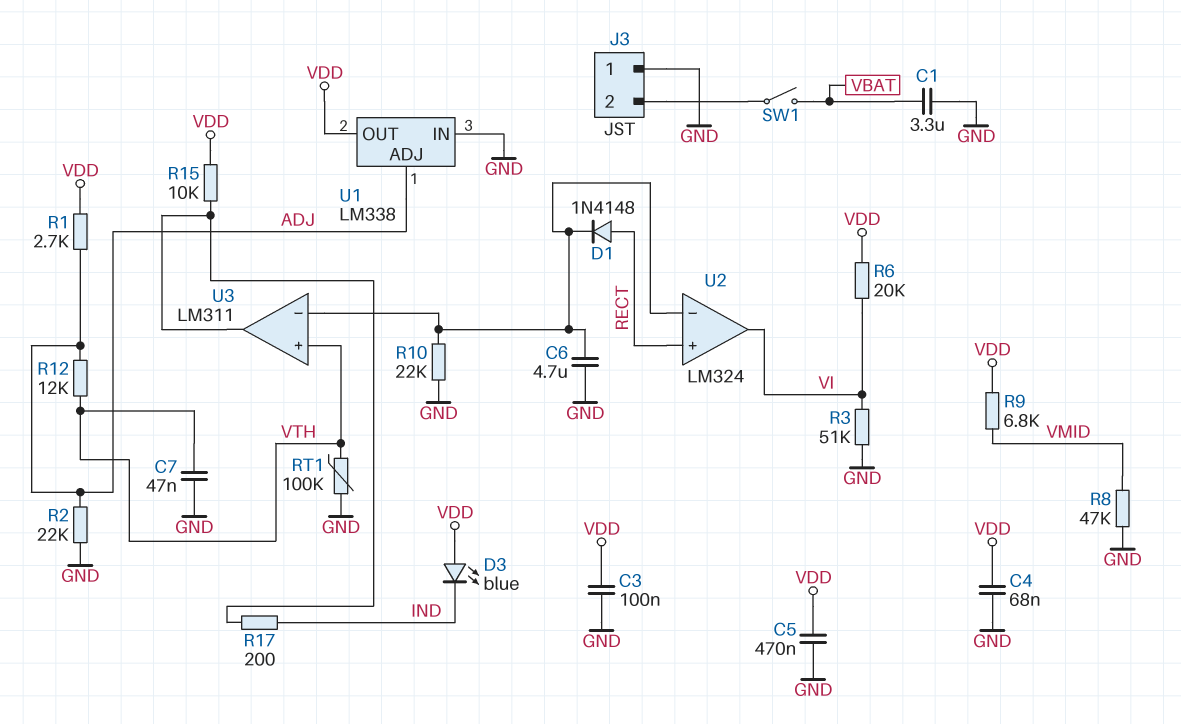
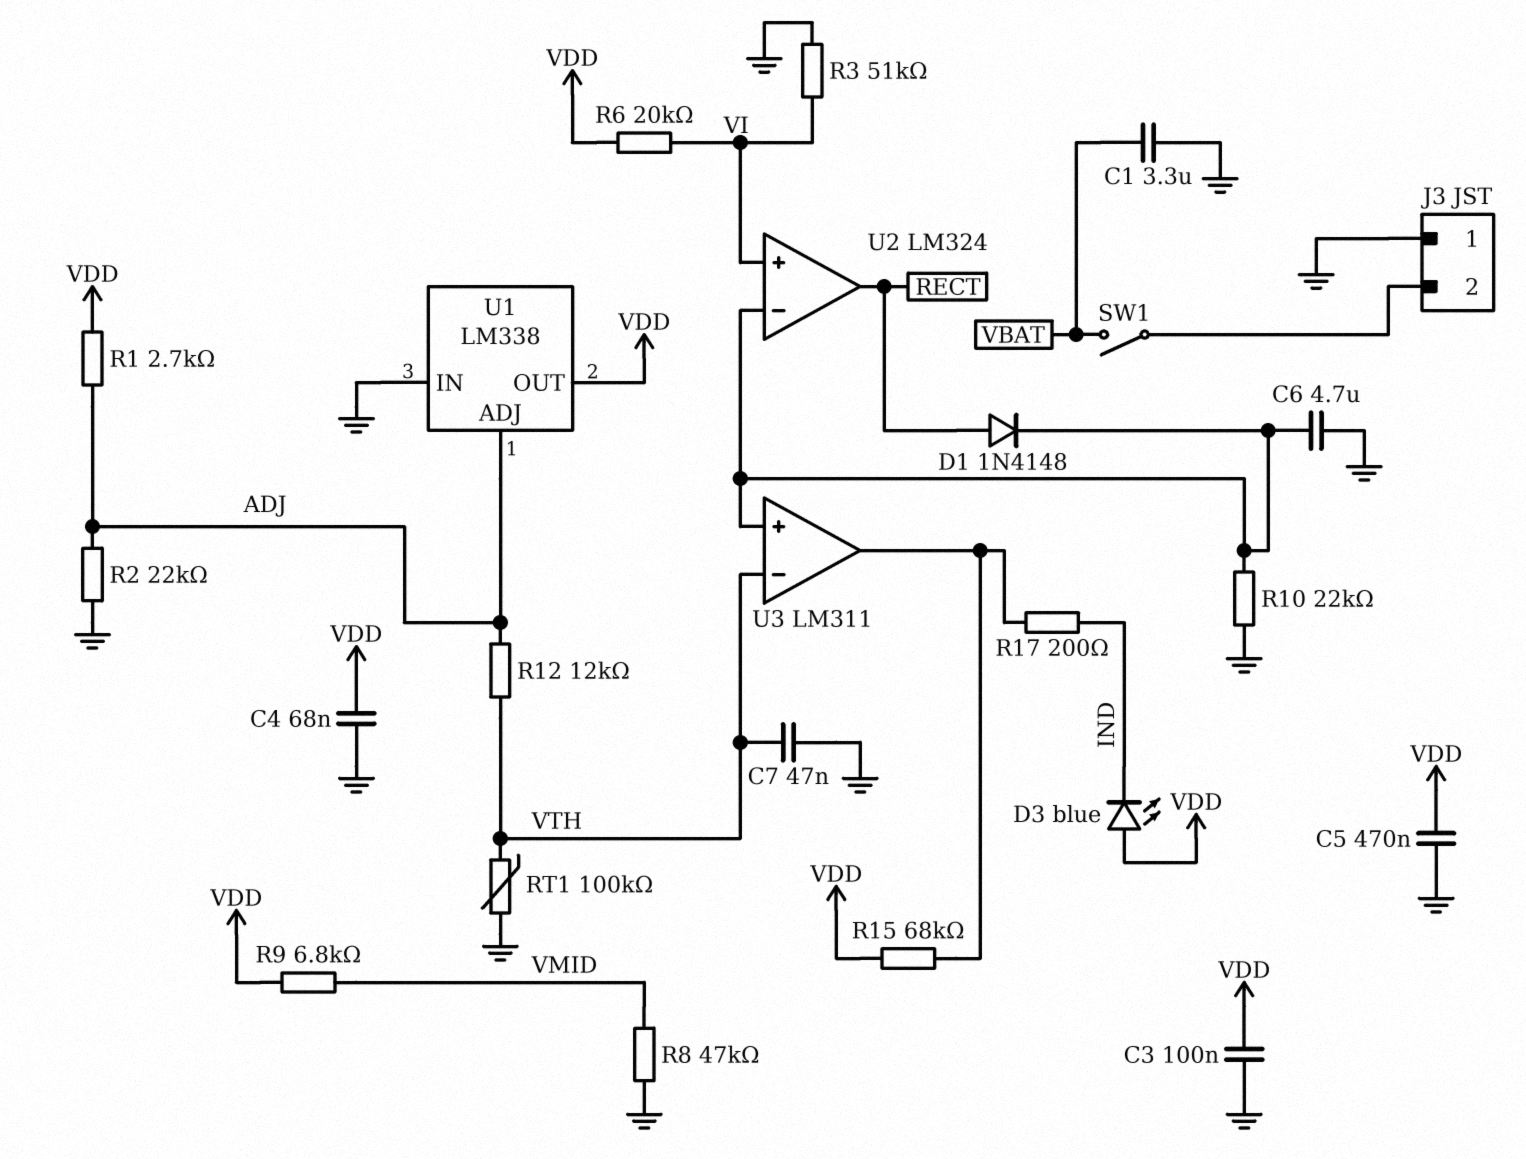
R15: 10k (U3/out, VDD) -> 68k (U3/out, VDD)
U2 pin in+: RECT -> VI
U2 pin out: VI -> RECT
U3 pin in+: VTH -> U2/in-
U3 pin in-: U2/in- -> VTH

